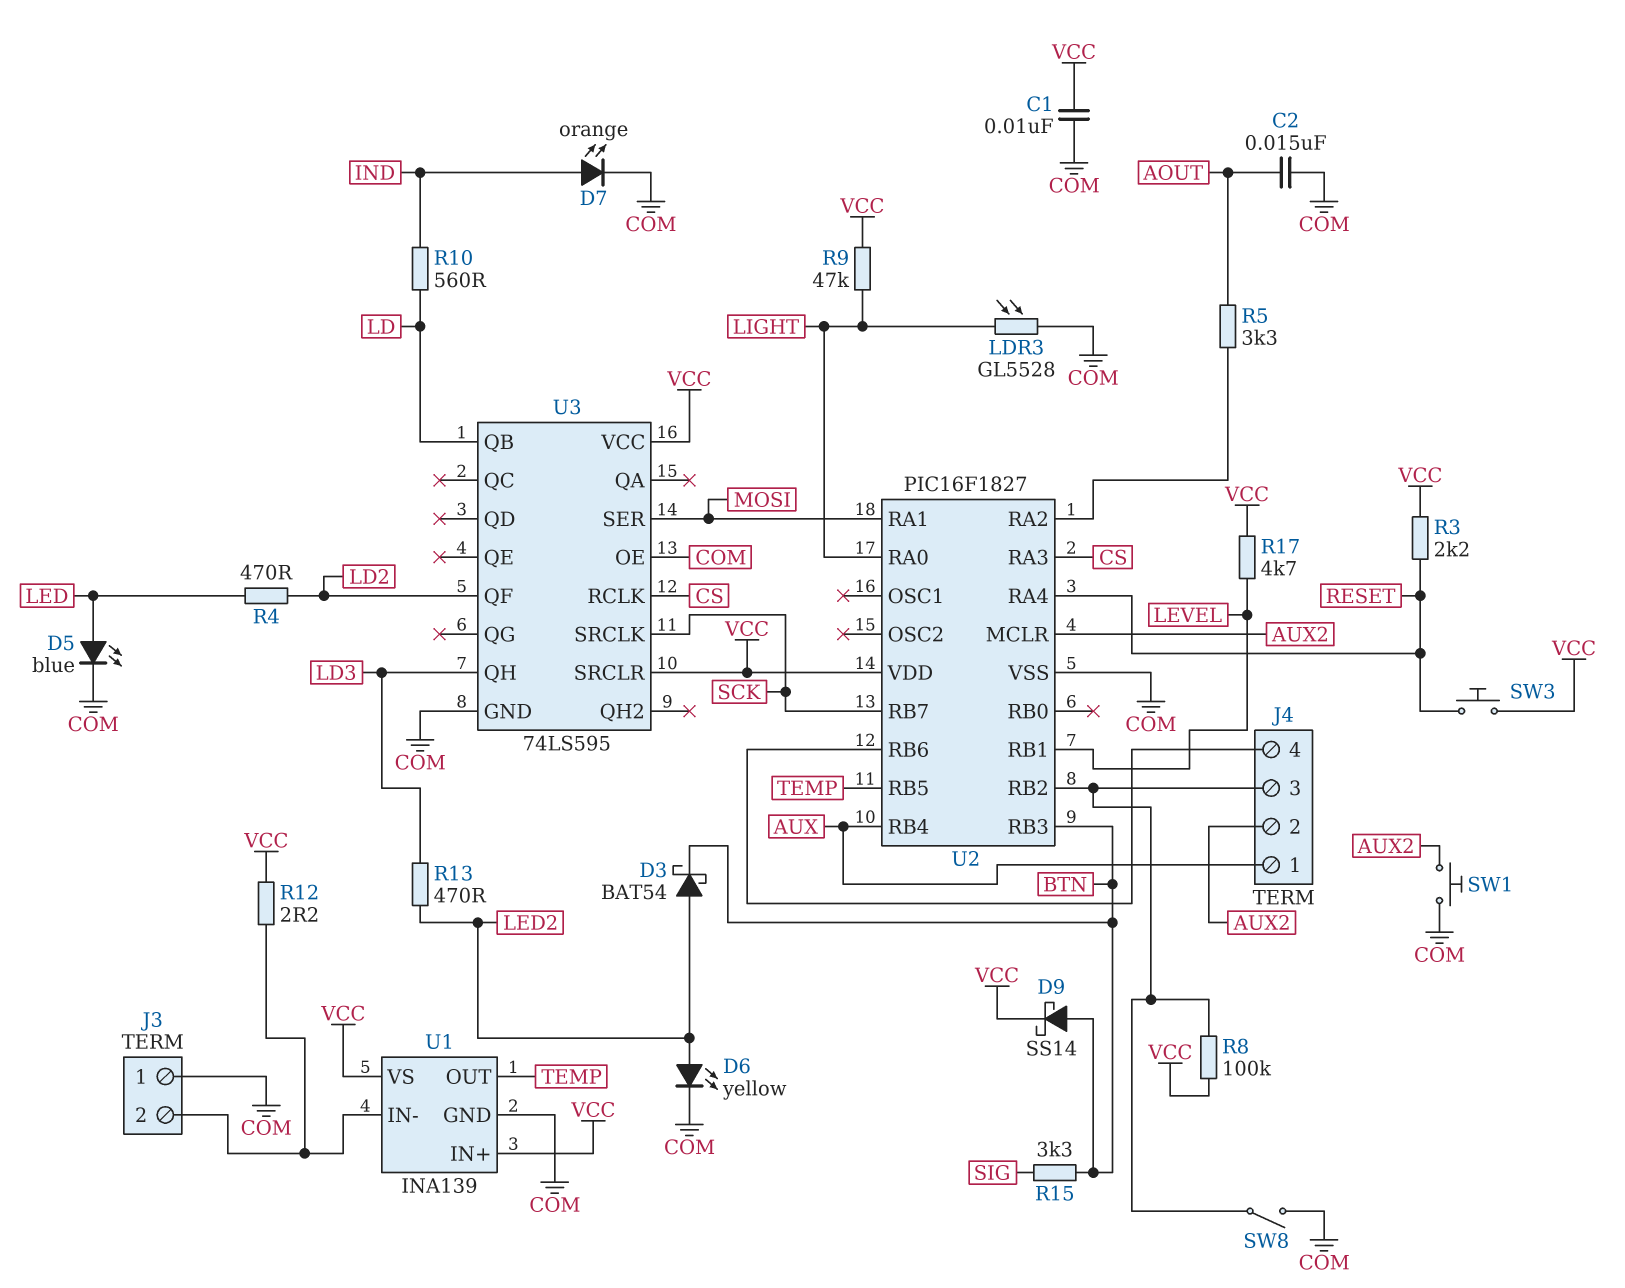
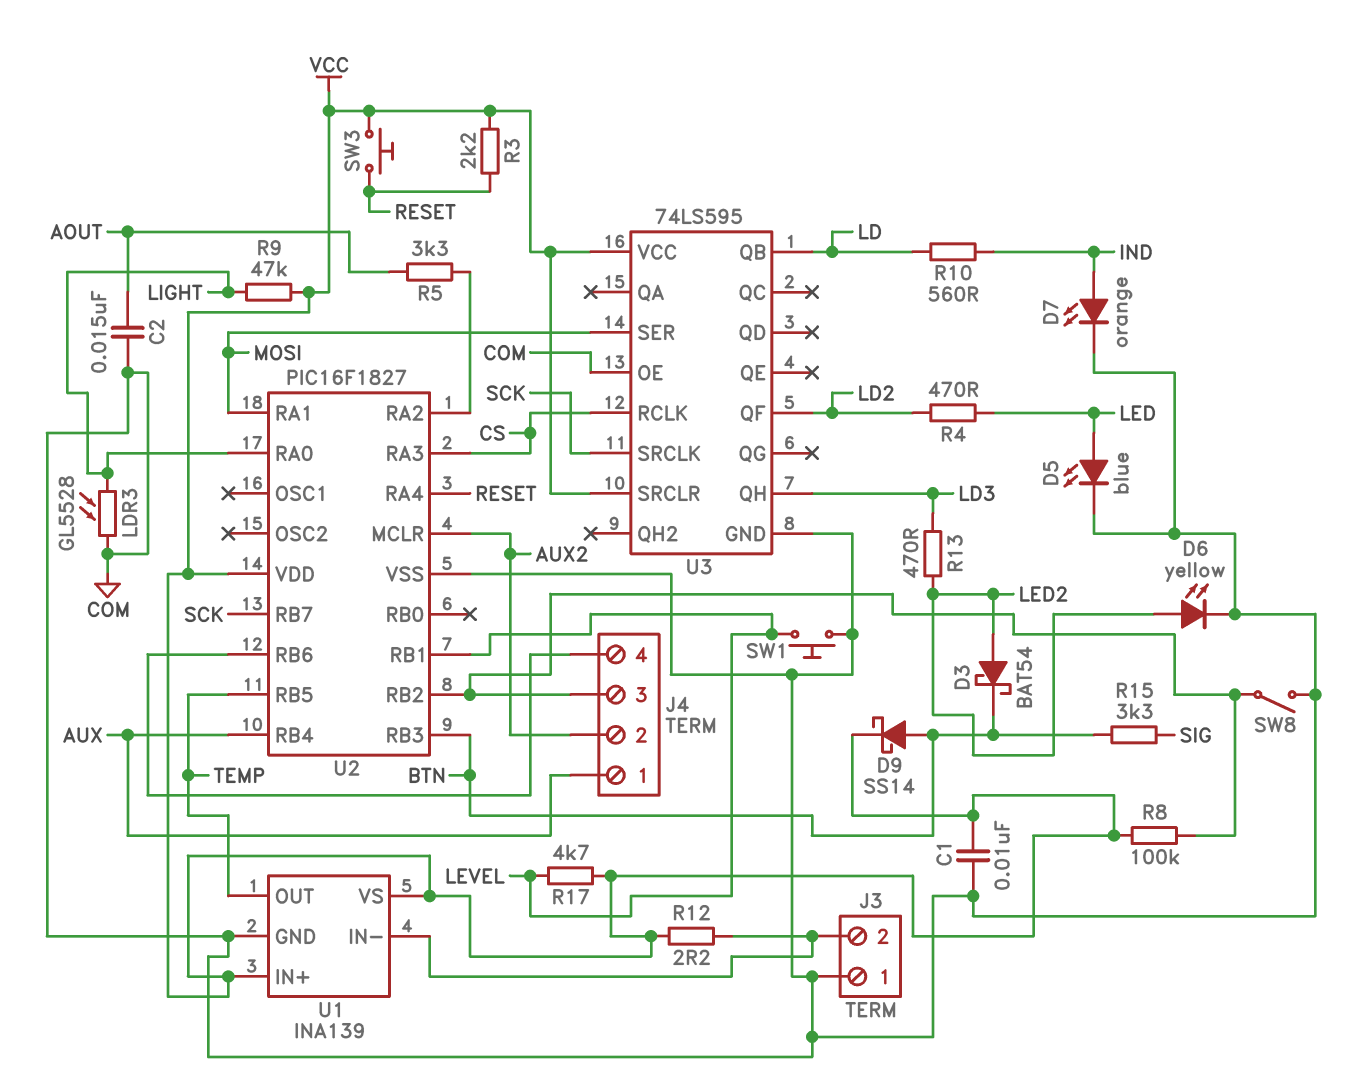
SW1: button (AUX2, COM) -> button (COM, LEVEL)

